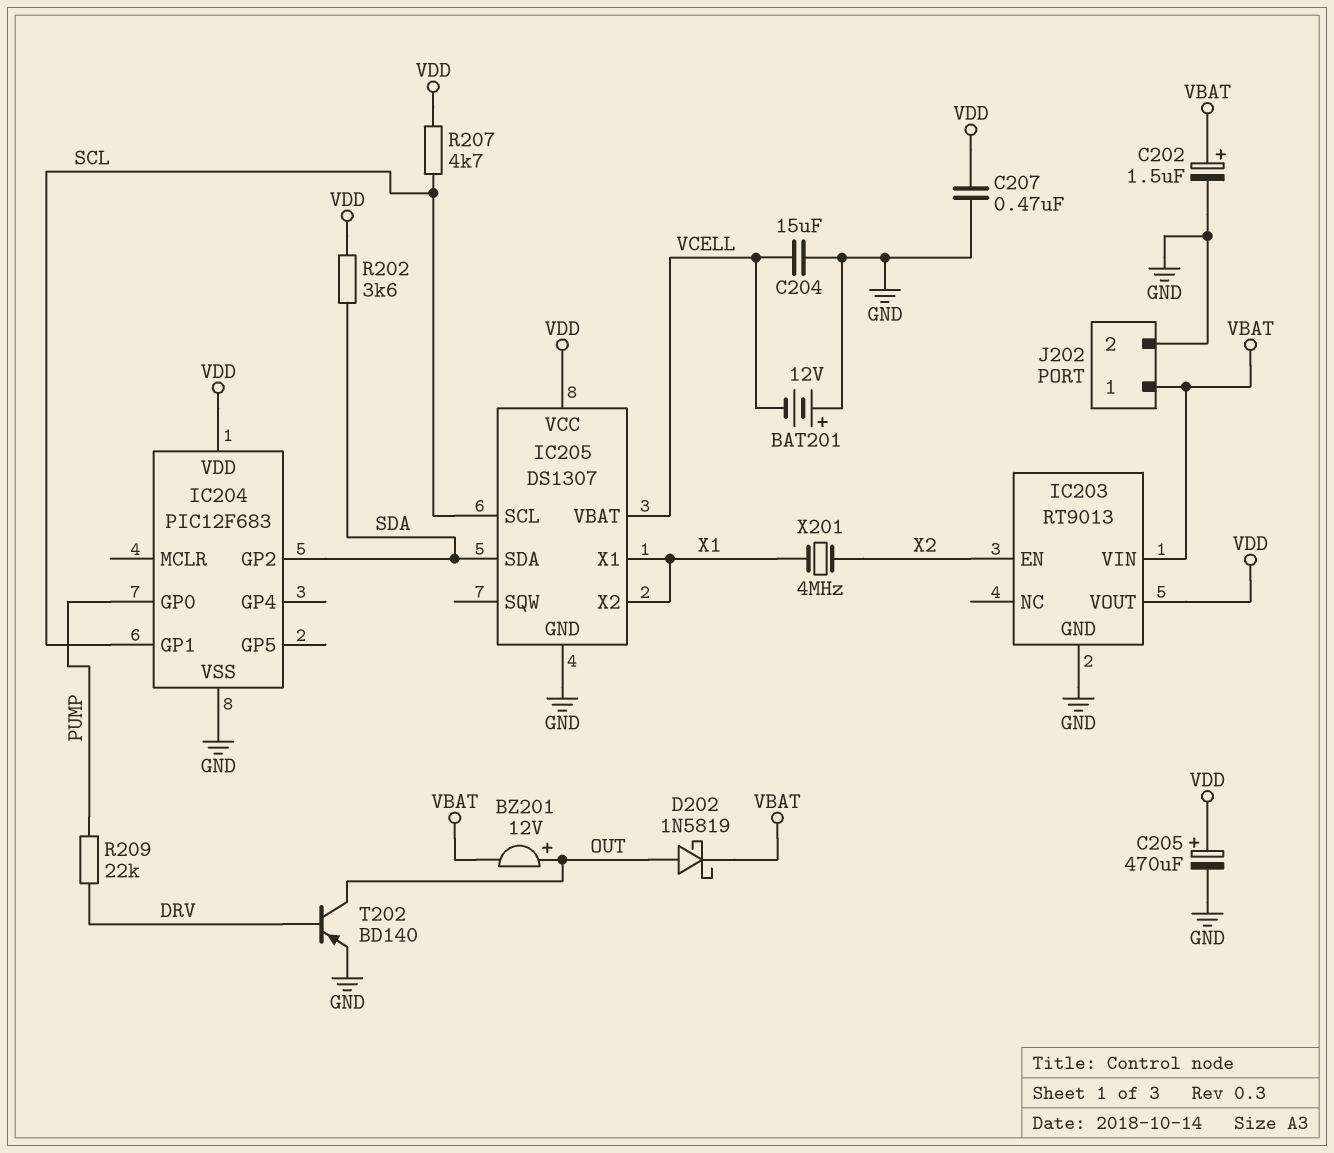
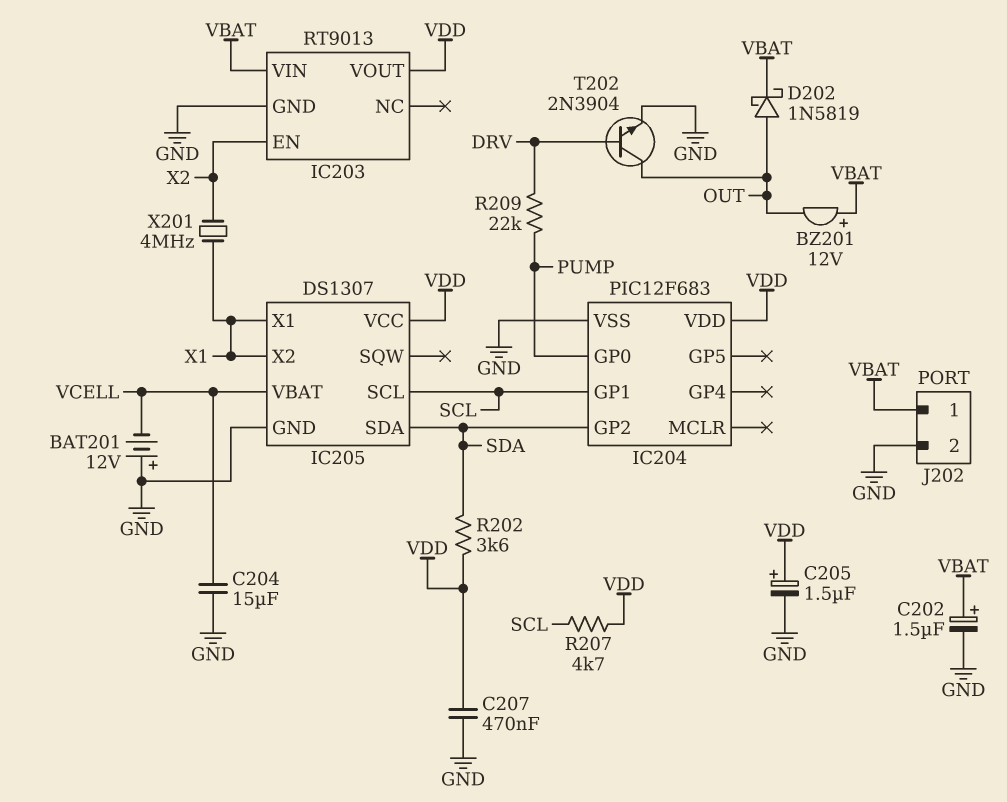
BZ201: buzzer 12V (plus OUT, minus VBAT) -> buzzer 12V (plus VBAT, minus OUT)
C205: 470uF (plus VDD, minus GND) -> 1.5uF (plus VDD, minus GND)
T202: PNP BD140 (B DRV, C OUT, E GND) -> NPN 2N3904 (B DRV, C OUT, E GND)

